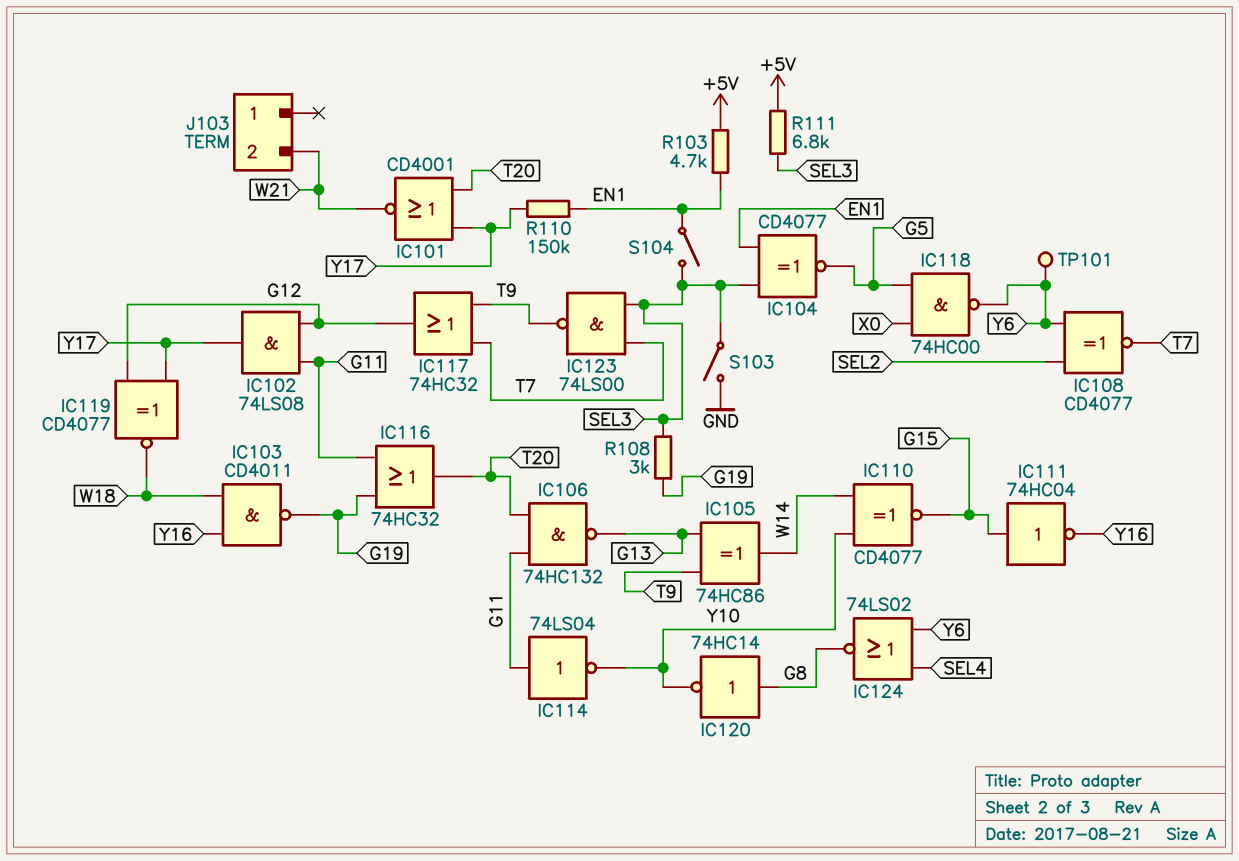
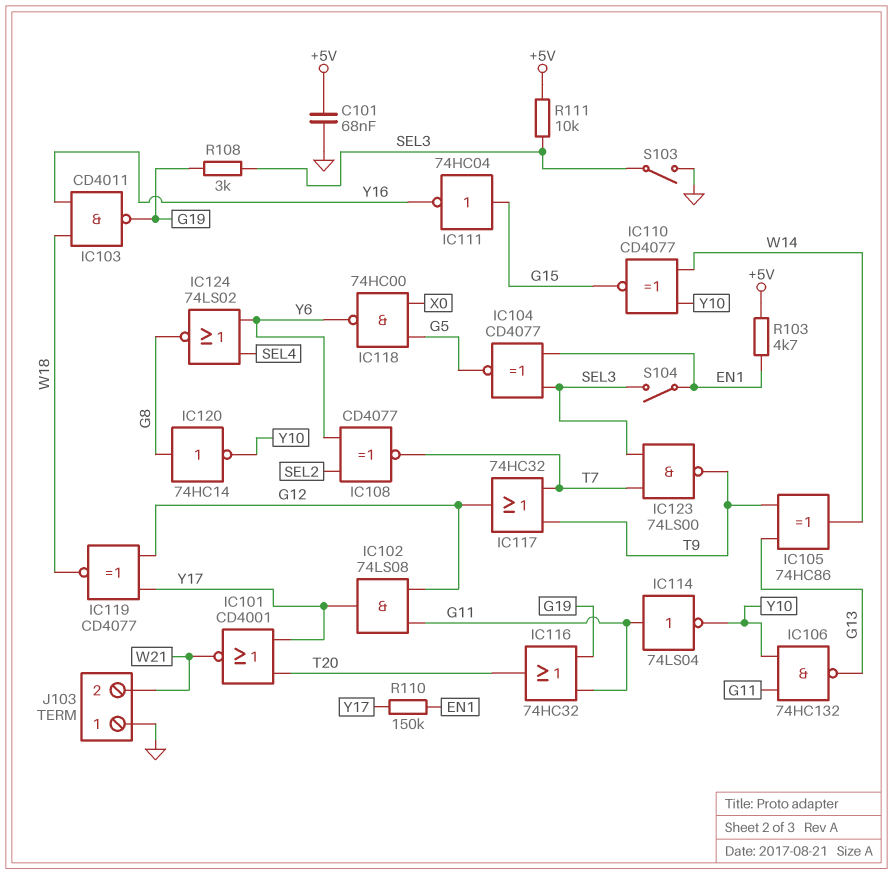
C101: none -> 68nF (+5V, GND)
IC106: NAND 74HC132 (in G11, in T20, out G13) -> NAND 74HC132 (in G11, in Y10, out G13)
J103 pin 1: none -> GND
R111: 6.8k (+5V, SEL3) -> 10k (+5V, SEL3)
TP101: test point (Y6) -> none

